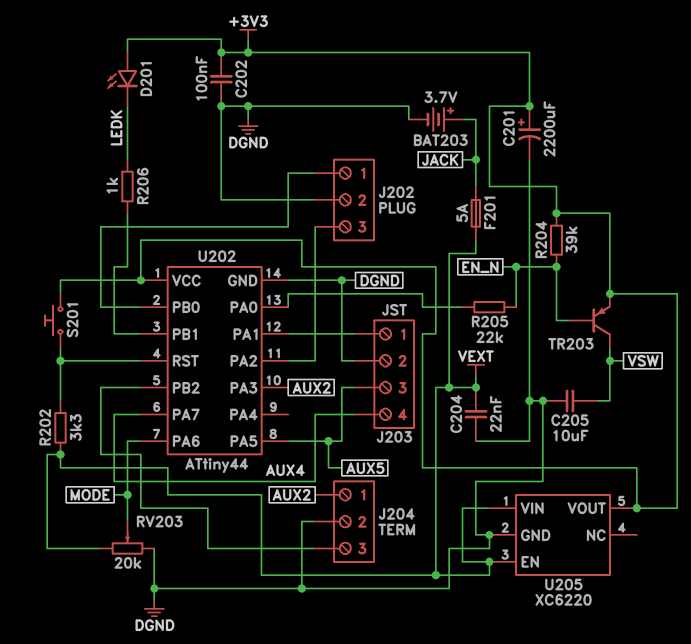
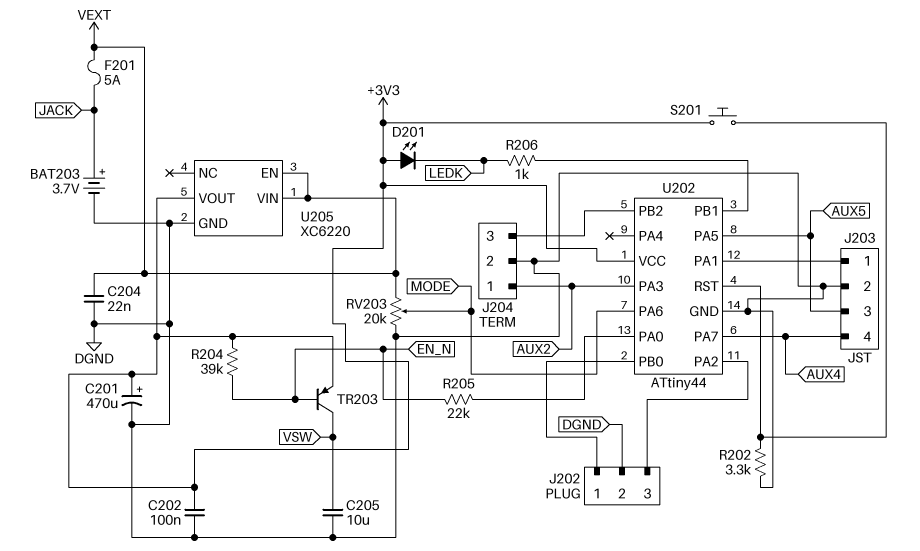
C201: 2200uF (plus +3V3, minus DGND) -> 470uF (plus +3V3, minus DGND)
R202: 3.3k (U202/RST, VEXT) -> 3.3k (DGND, U202/RST)

